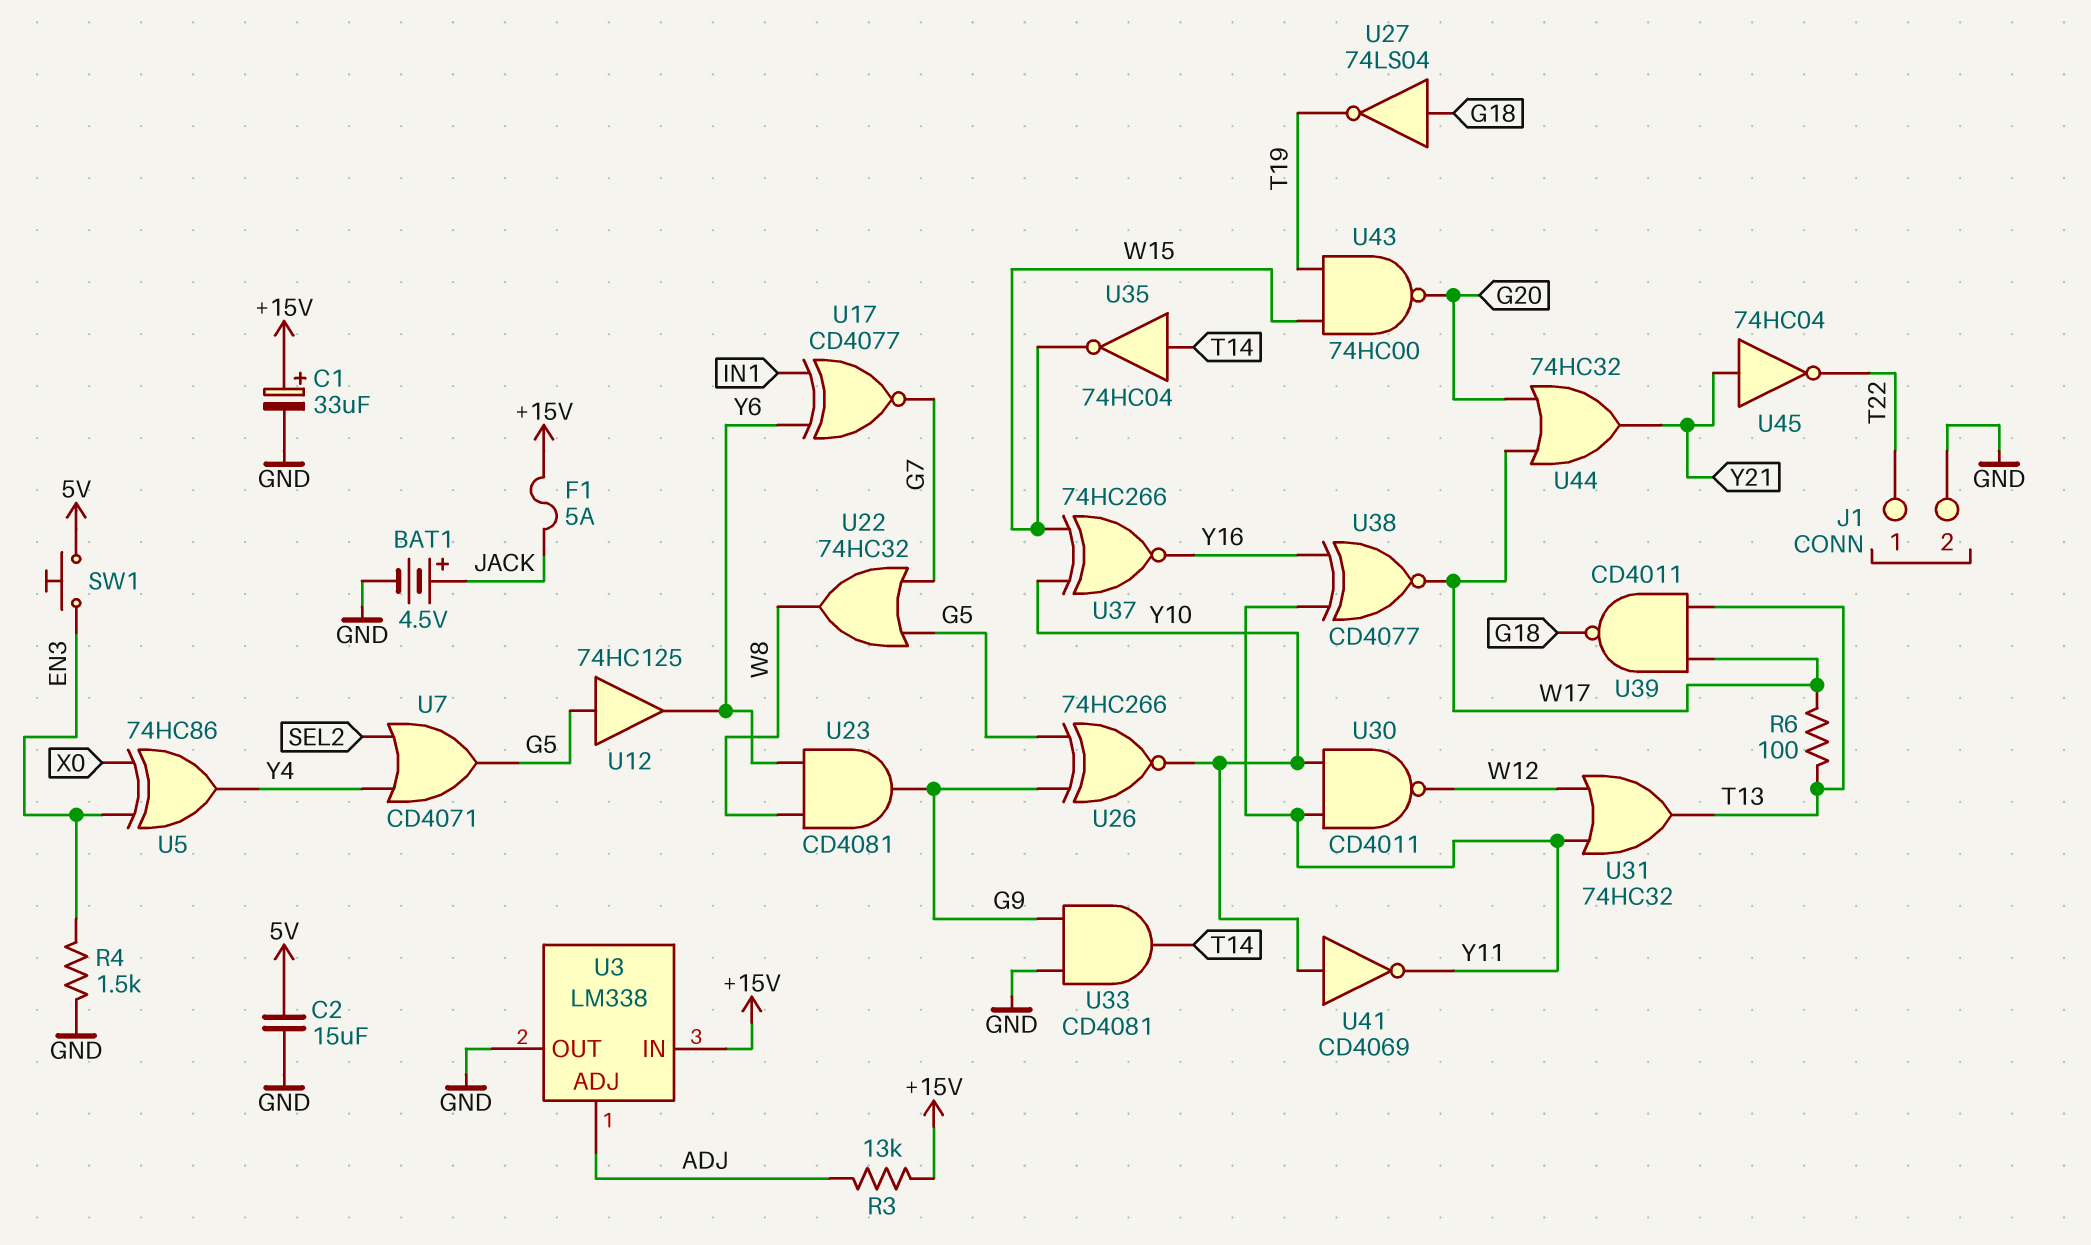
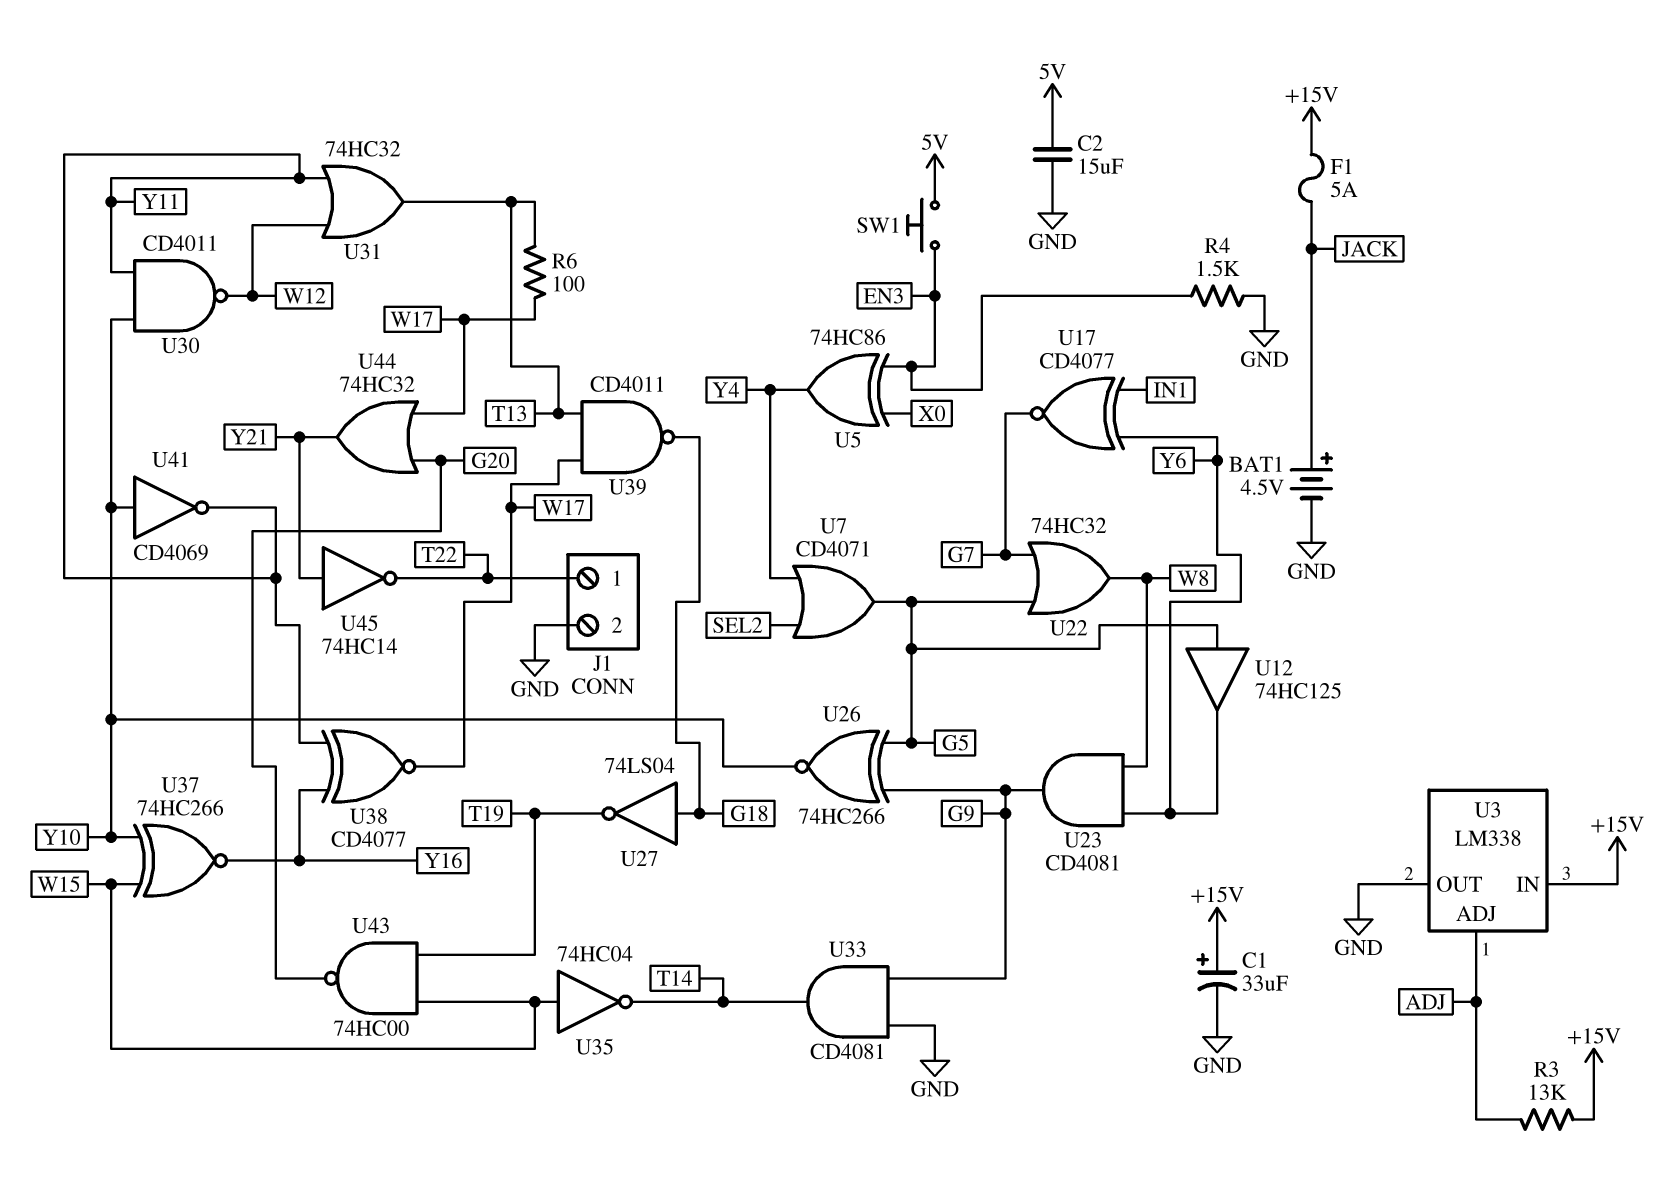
U35: NOT 74HC04 (in T14, out W15) -> NOT 74HC04 (in W15, out T14)
U45: NOT 74HC04 (in Y21, out T22) -> NOT 74HC14 (in Y21, out T22)

